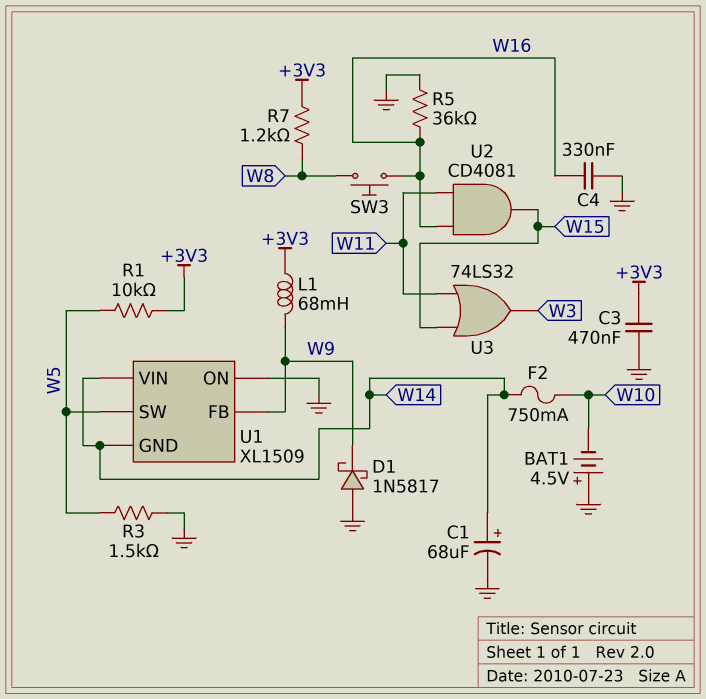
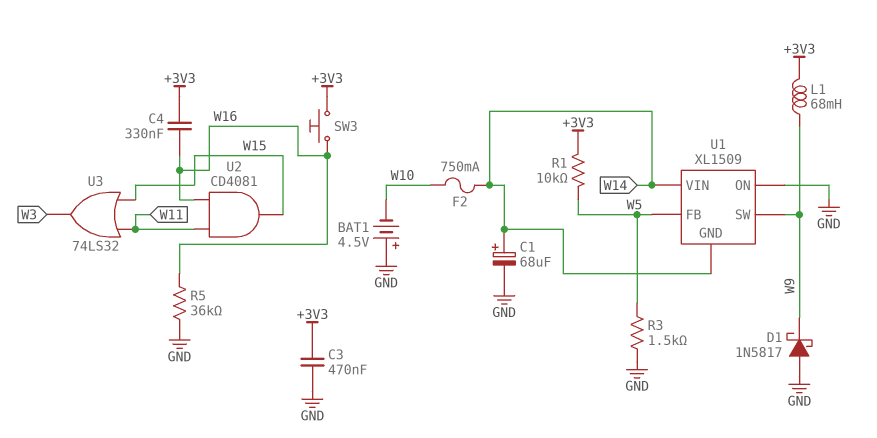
C4: 330nF (GND, W16) -> 330nF (+3V3, W16)
R7: 1.2k (+3V3, W8) -> none
SW3: button (W8, W16) -> button (+3V3, W16)
U1 pin FB: W9 -> W5
U1 pin SW: W5 -> W9

